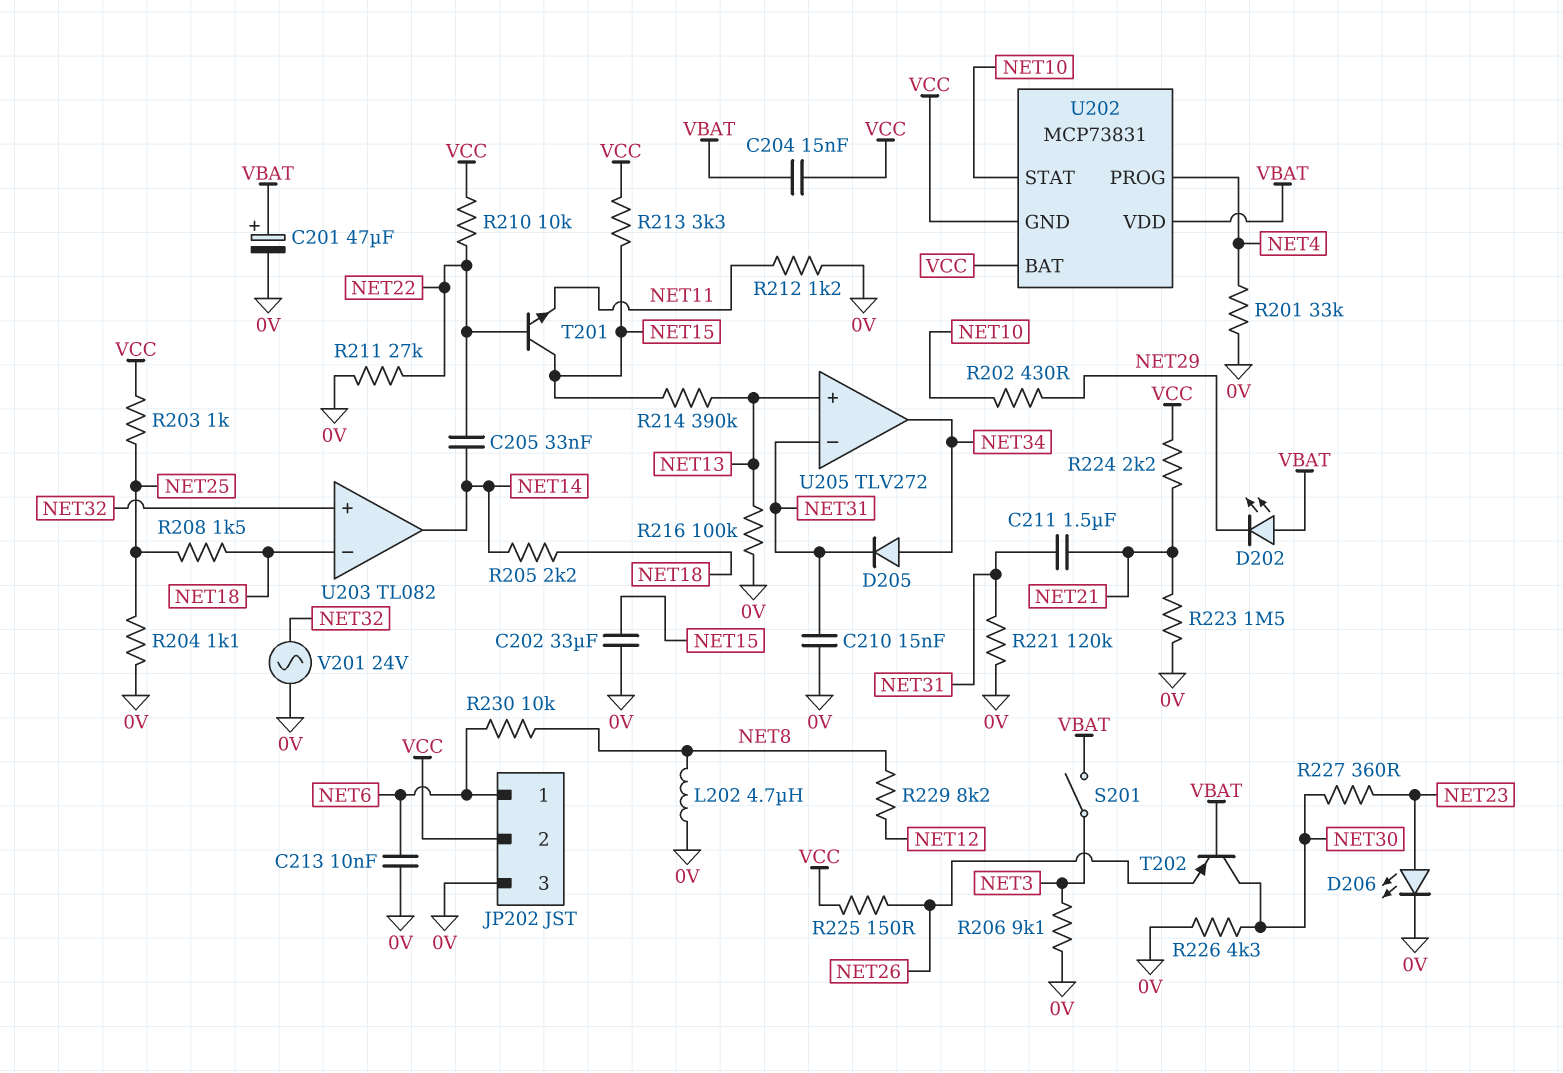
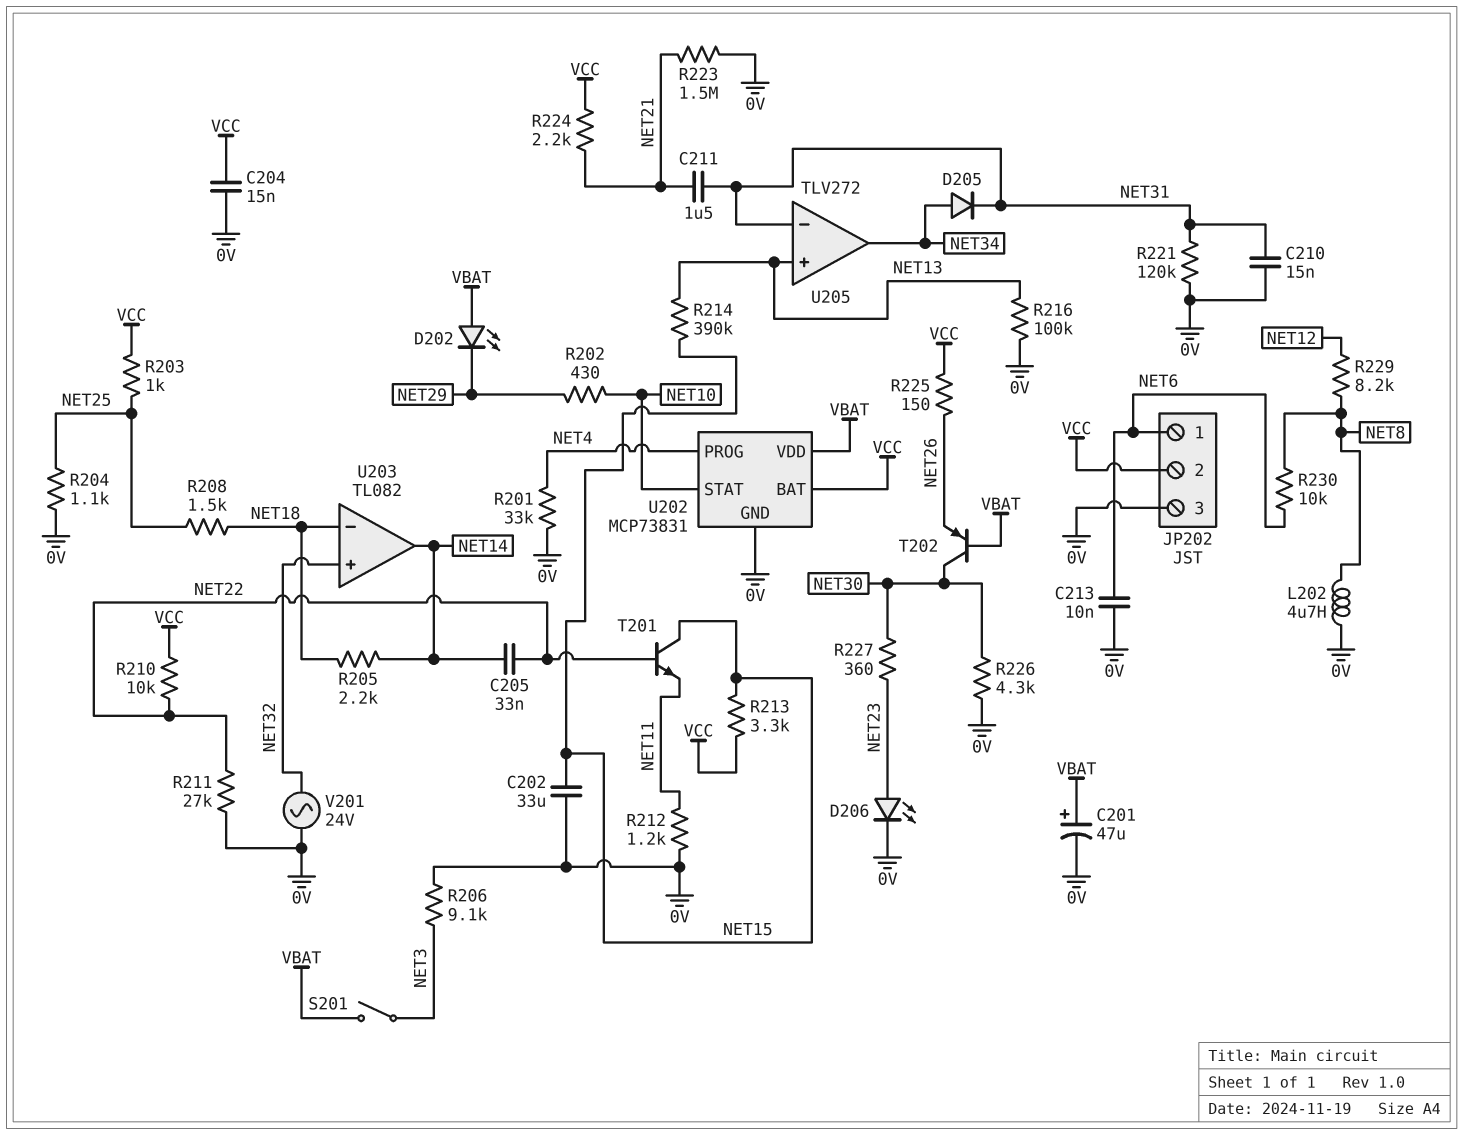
C204: 15nF (VBAT, VCC) -> 15nF (0V, VCC)
U202 pin GND: VCC -> 0V

